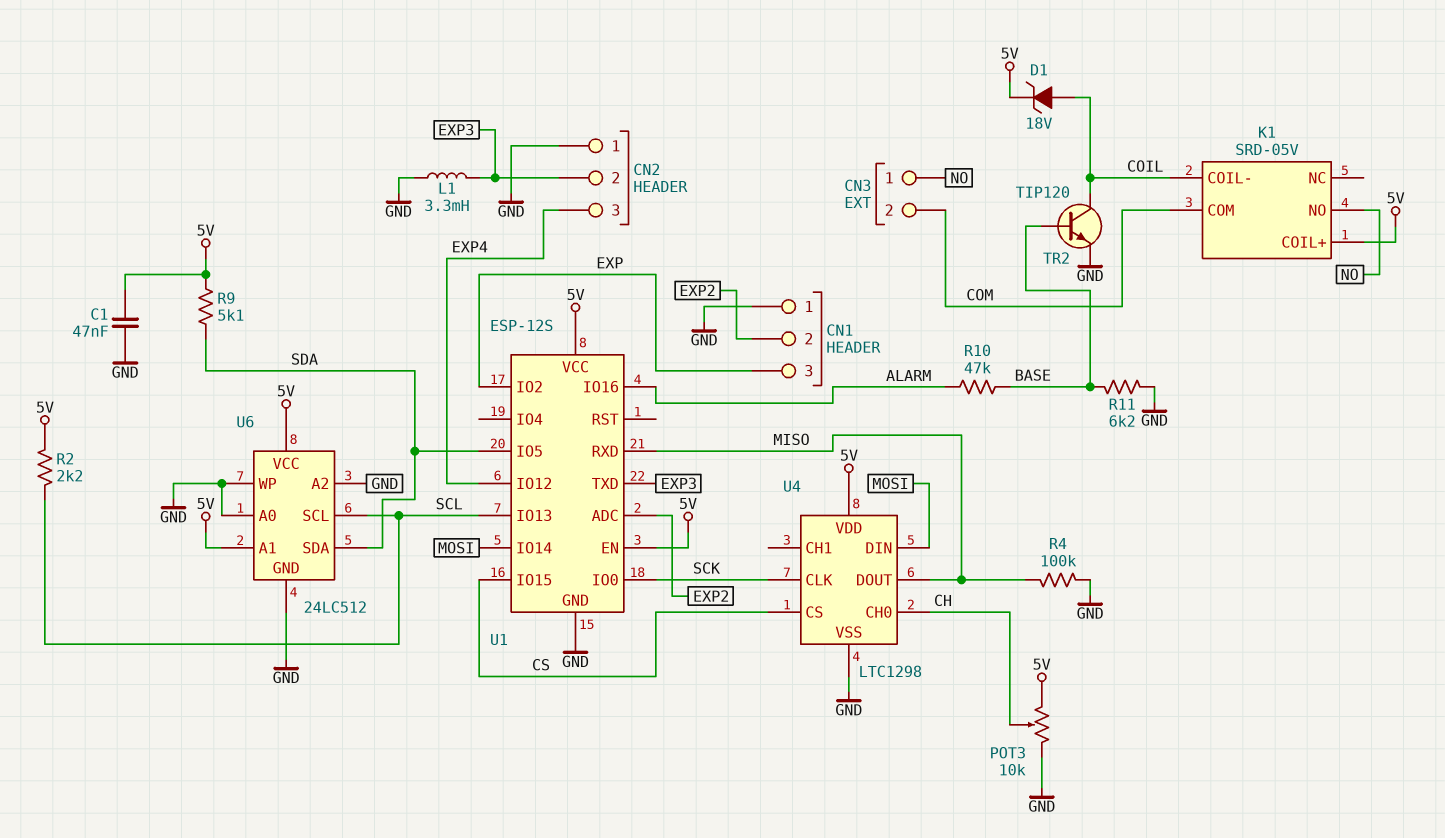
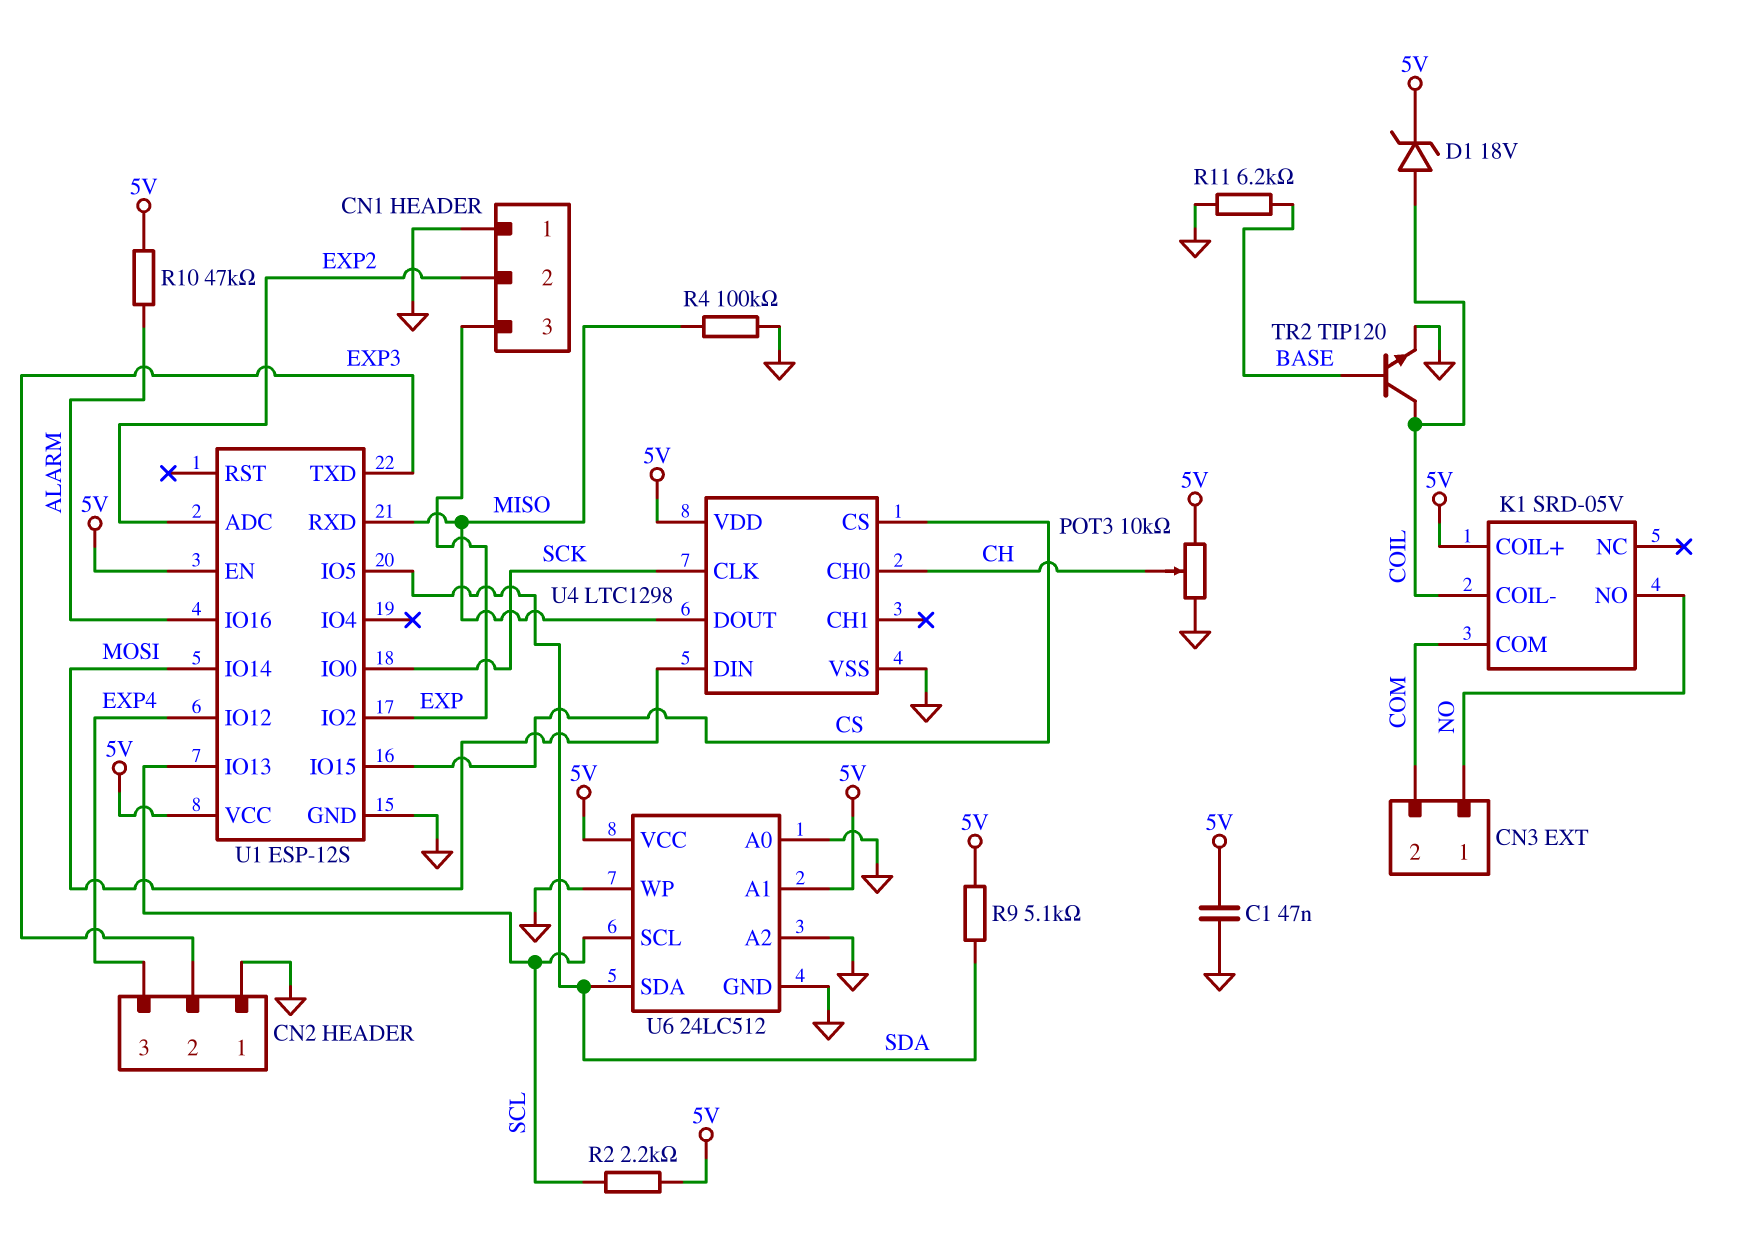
L1: 3.3mH (EXP3, GND) -> none
R10: 47k (ALARM, BASE) -> 47k (5V, ALARM)

